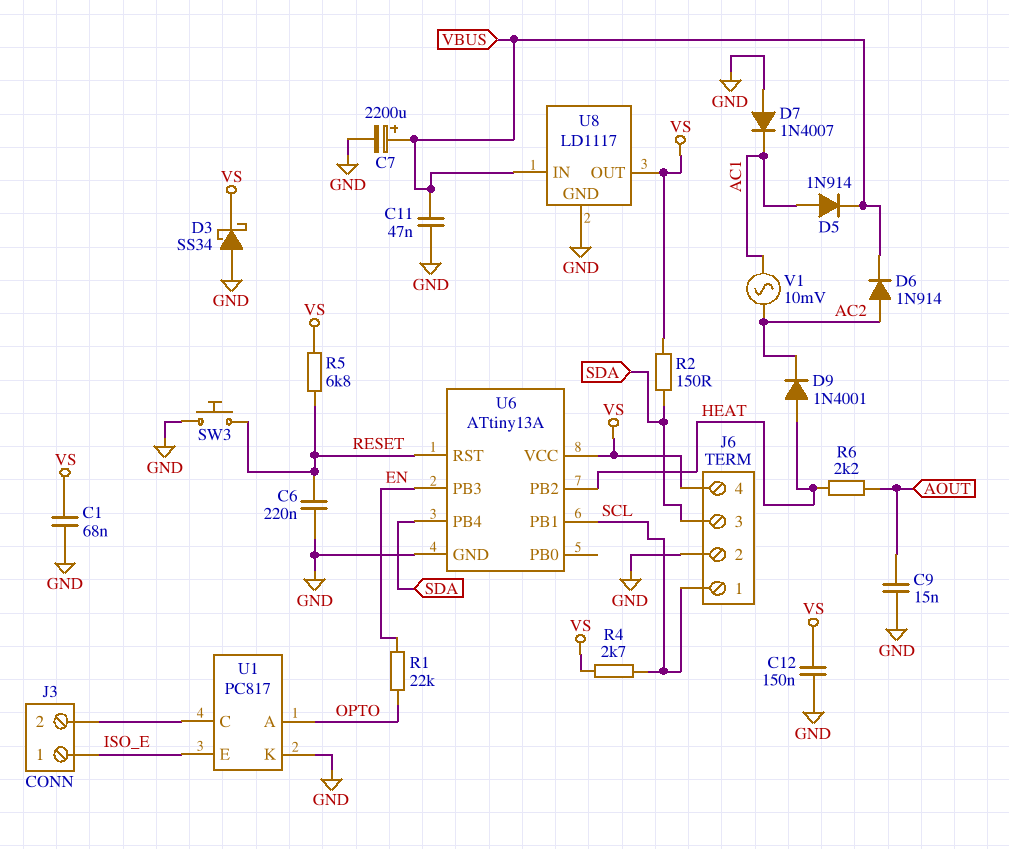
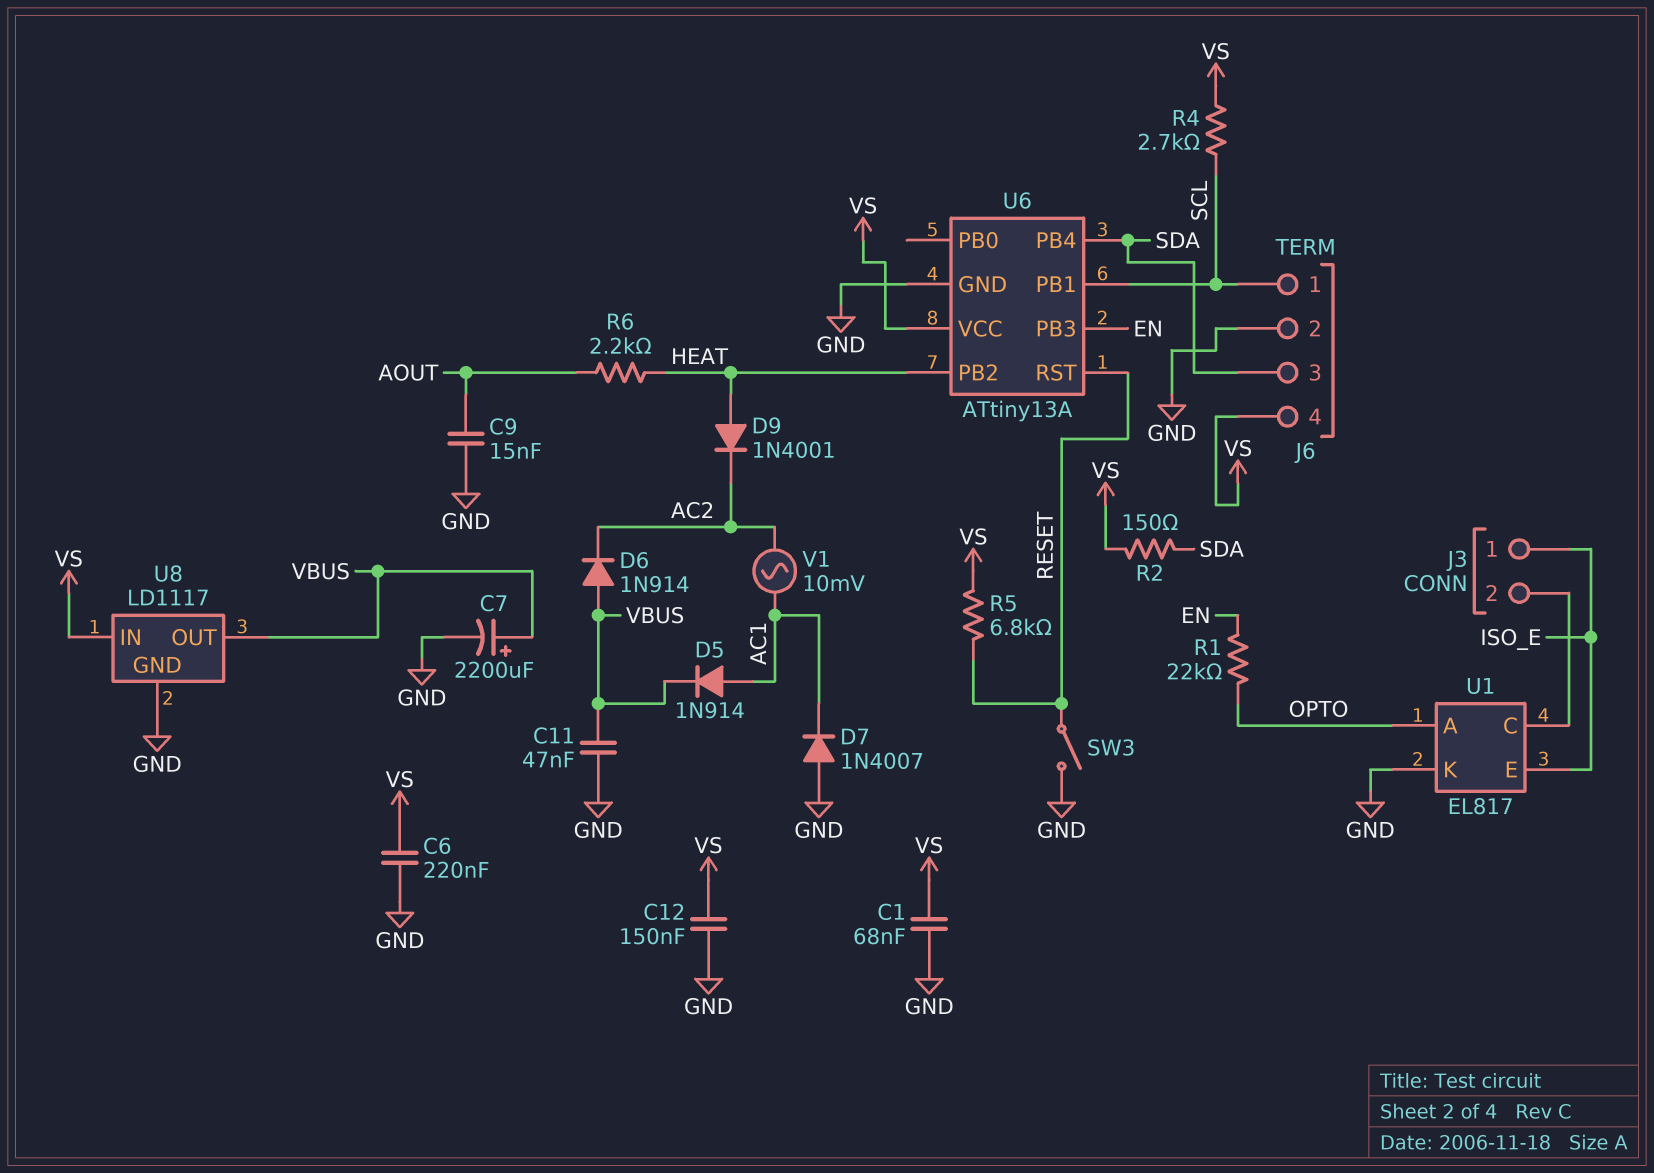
C6: 220nF (GND, RESET) -> 220nF (GND, VS)
D3: schottky SS34 (A GND, K VS) -> none
D6: diode 1N914 (A AC2, K VBUS) -> diode 1N914 (A VBUS, K AC2)
SW3: button (GND, RESET) -> switch (GND, RESET)
U1: PC817 -> EL817
U8 pin IN: VBUS -> VS
U8 pin OUT: VS -> VBUS

